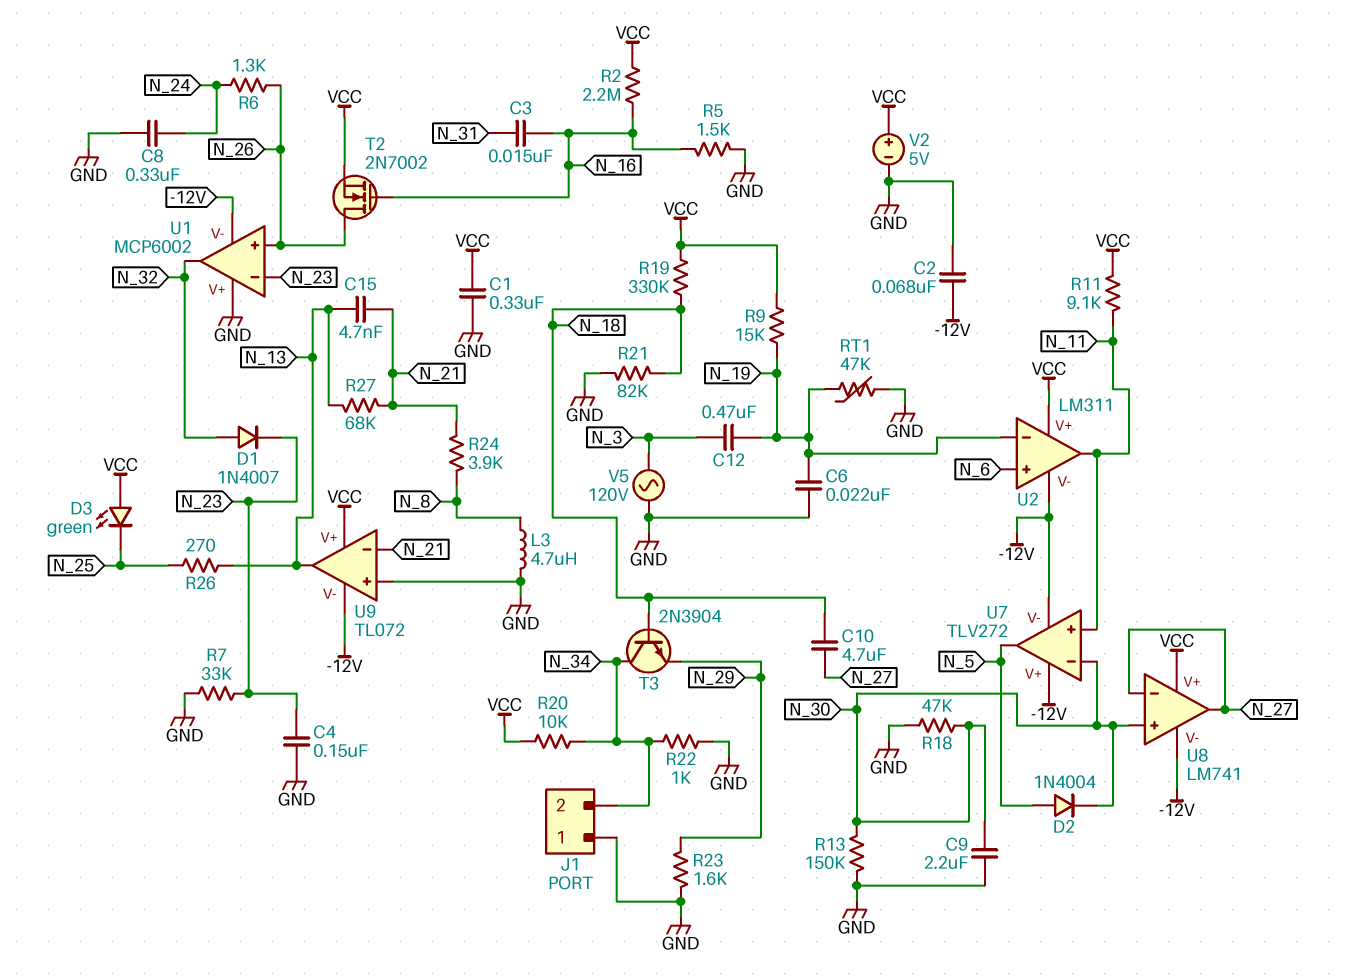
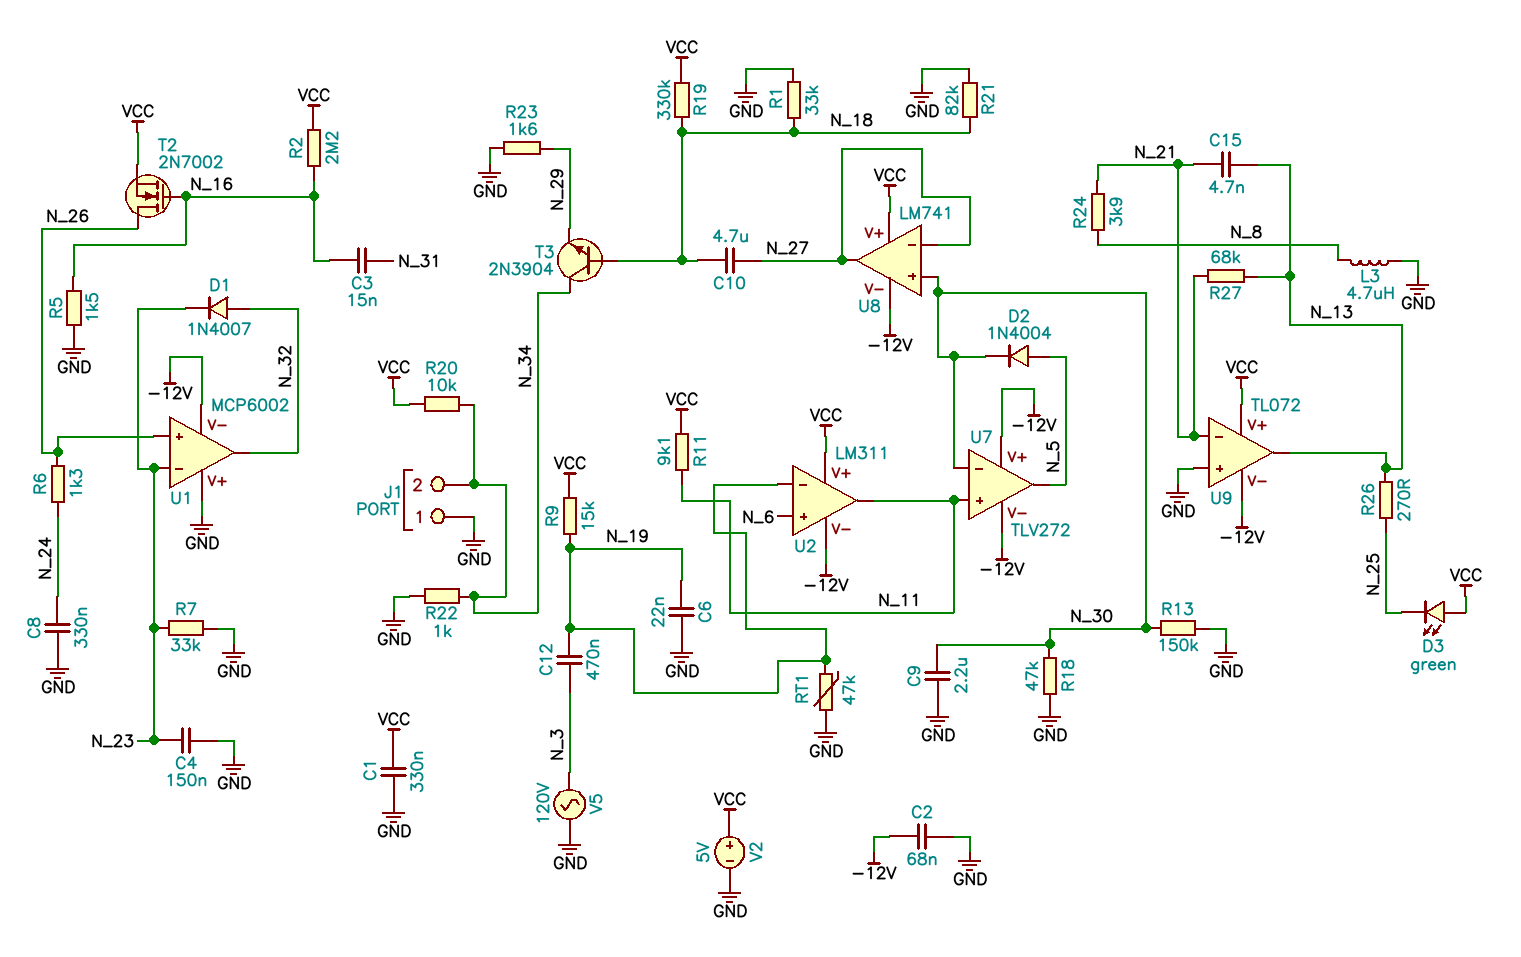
R1: none -> 33k (GND, N_18)

